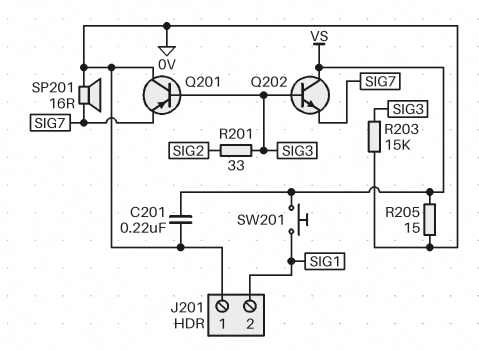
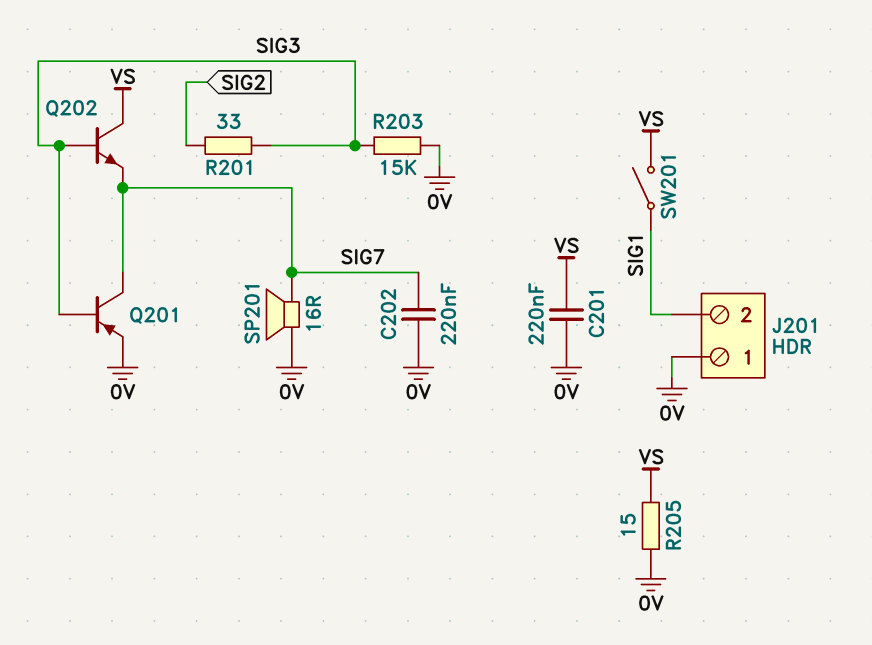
C202: none -> 220nF (0V, SIG7)
Q201: PNP (B SIG3, C 0V, E SIG7) -> PNP (B SIG3, C SIG7, E 0V)
SW201: button (SIG1, VS) -> switch (SIG1, VS)

